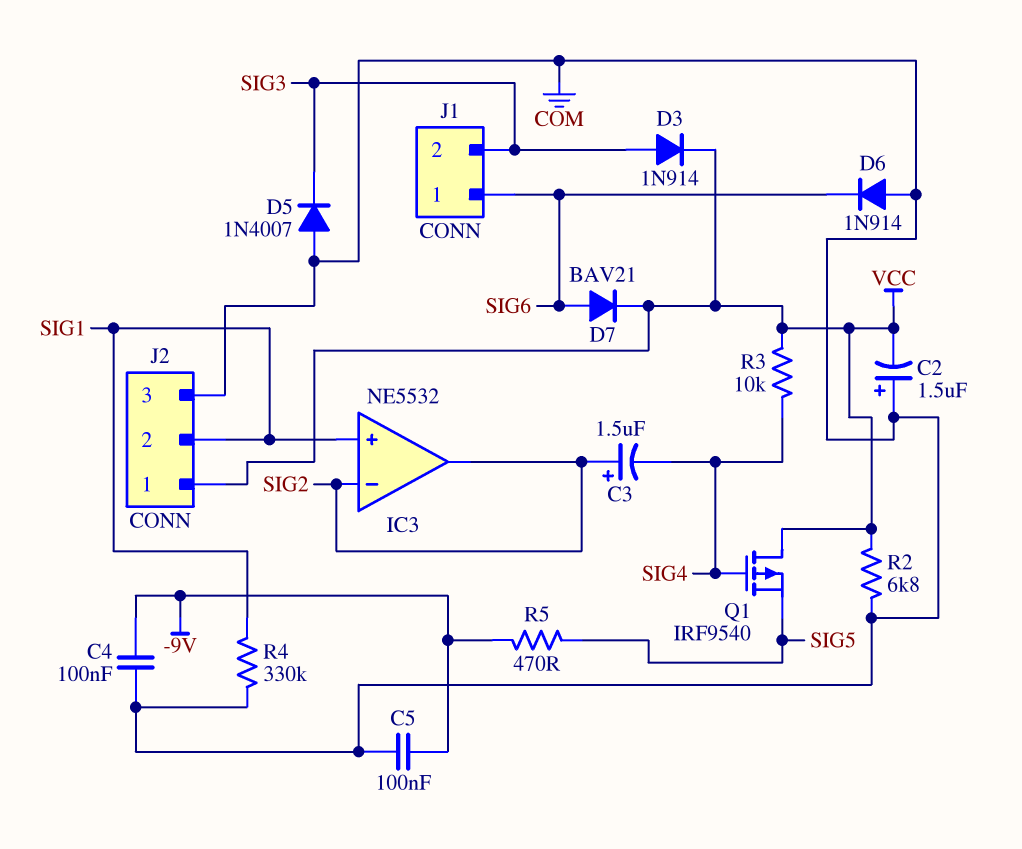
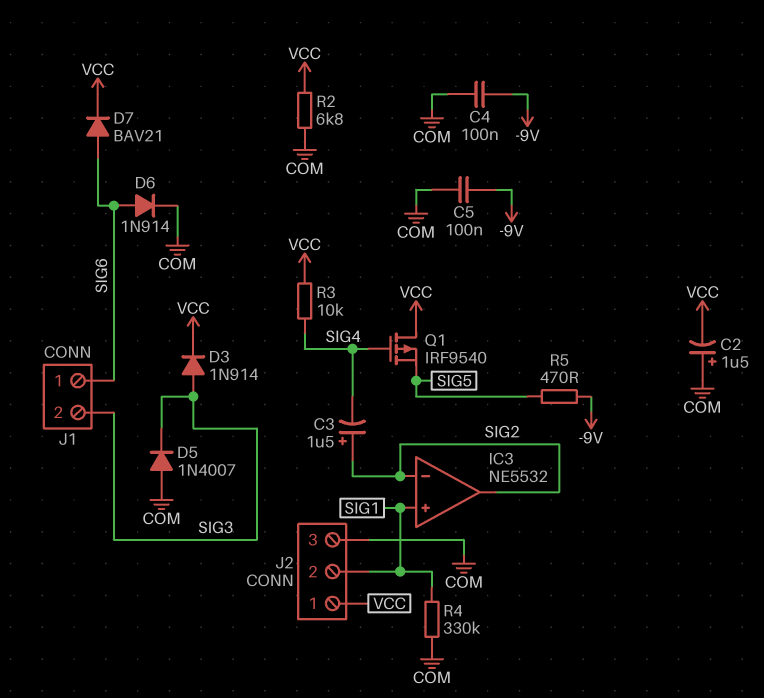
D6: diode 1N914 (A COM, K SIG6) -> diode 1N914 (A SIG6, K COM)

